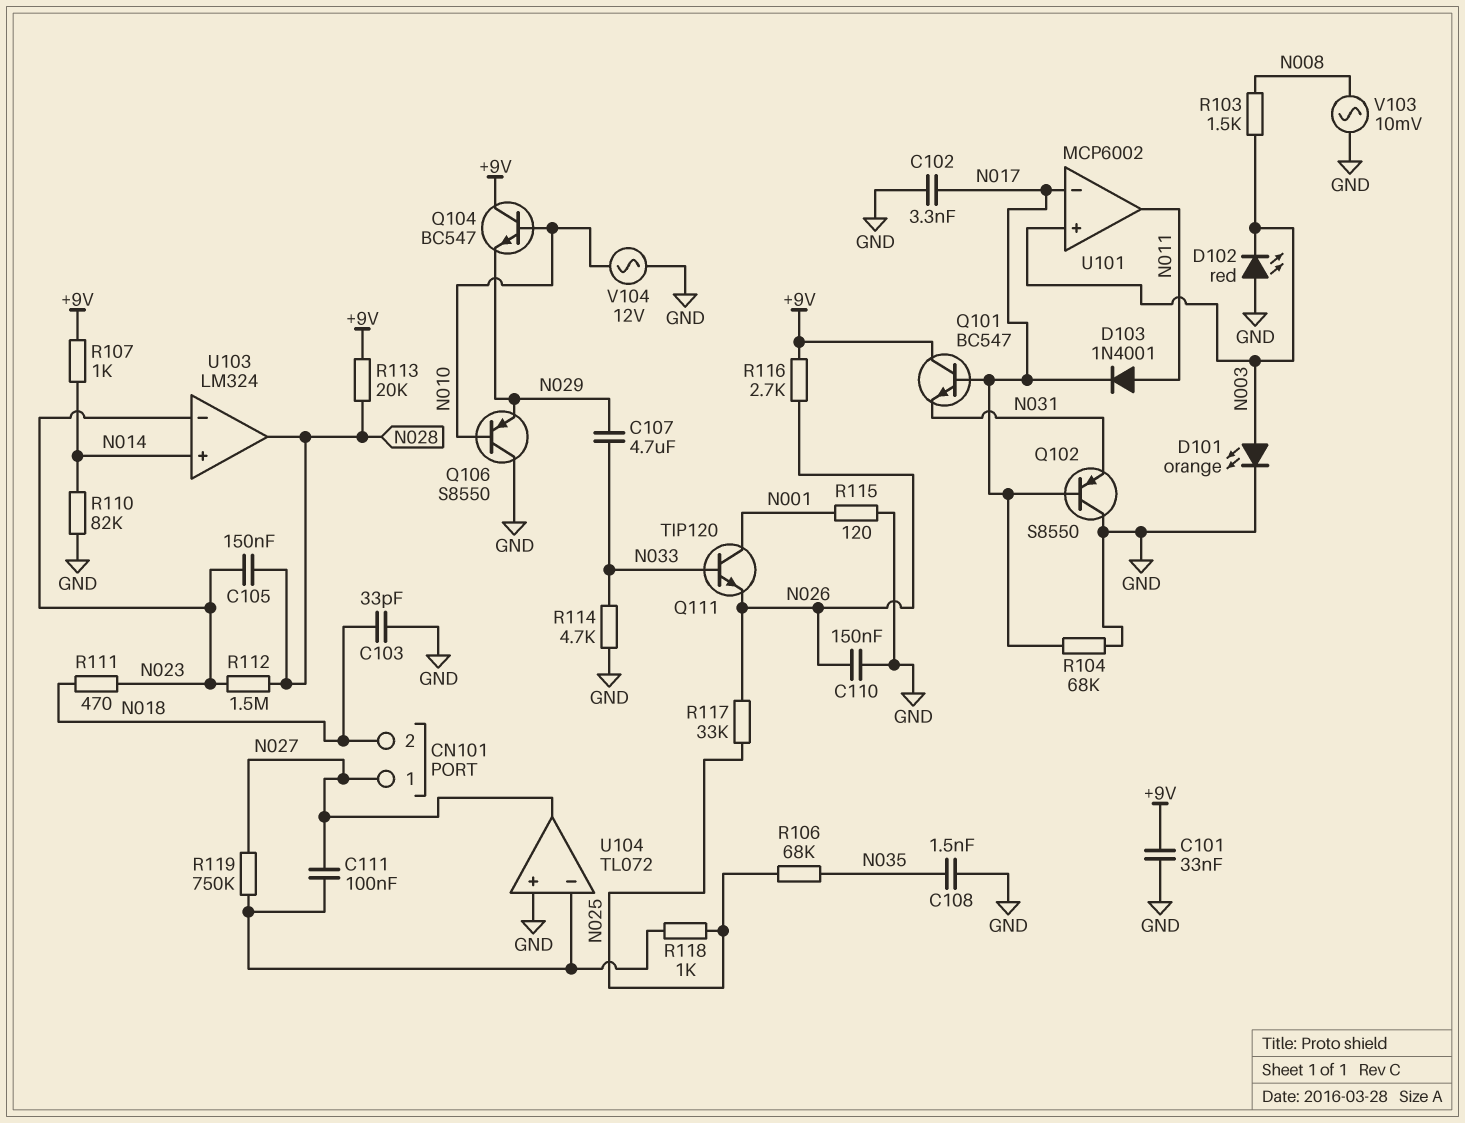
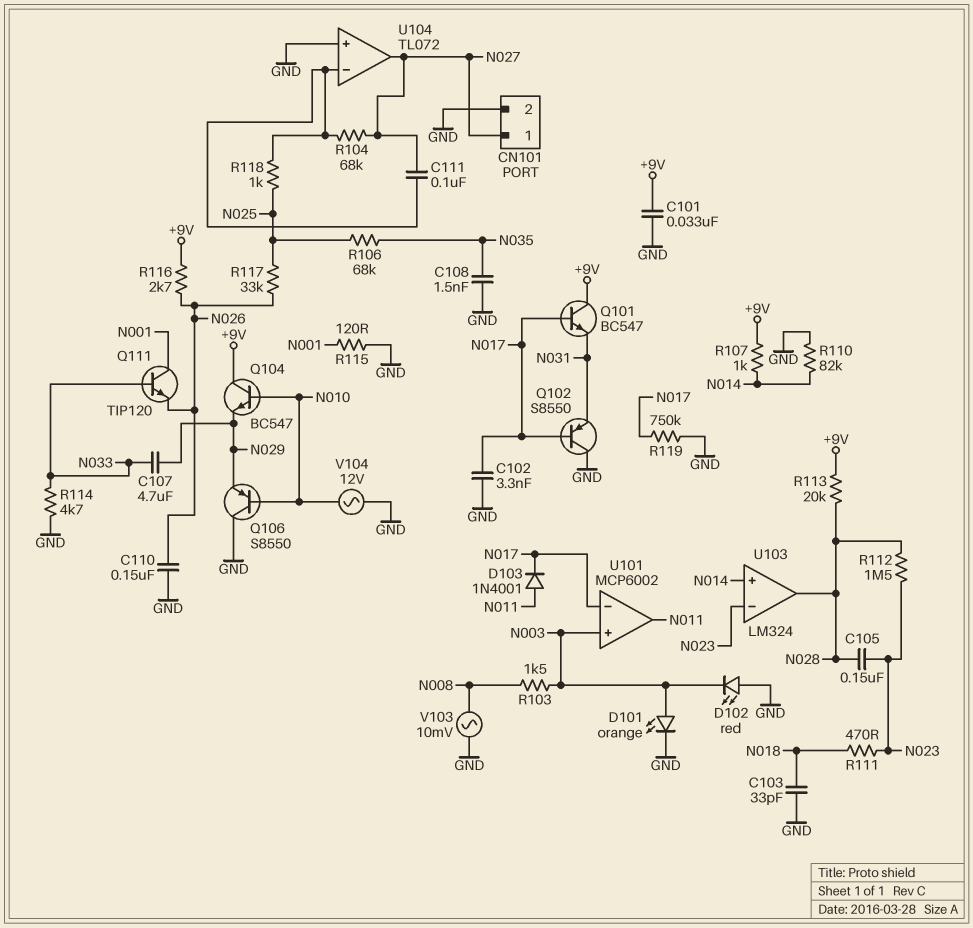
CN101 pin 2: N018 -> GND
R104: 68k (GND, N017) -> 68k (N027, U104/in-)
R119: 750k (N027, U104/in-) -> 750k (GND, N017)

